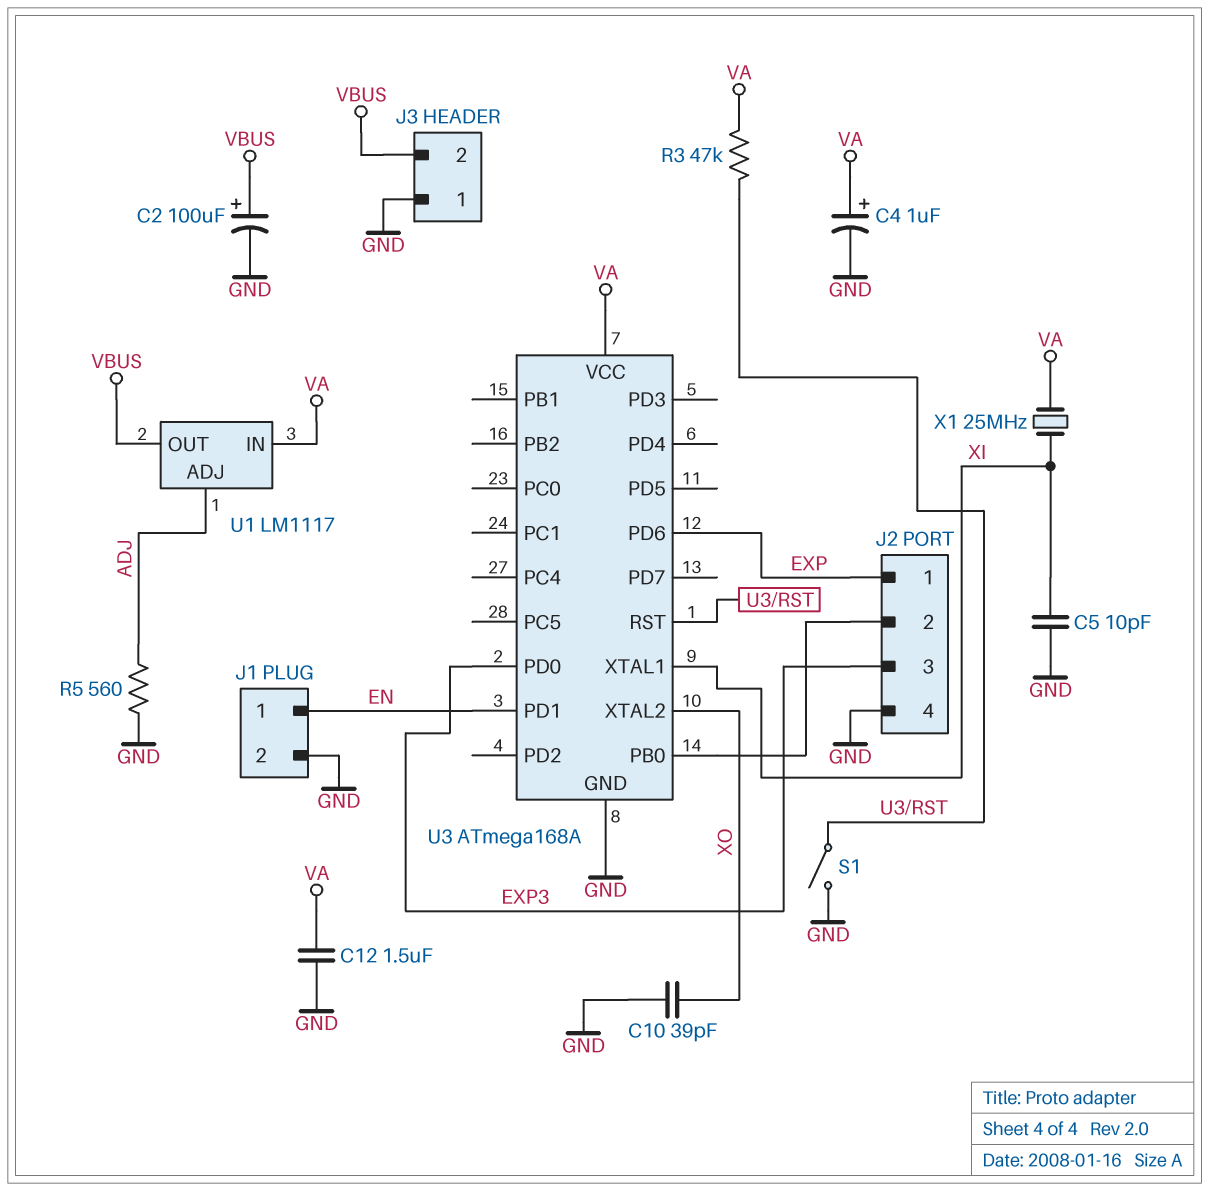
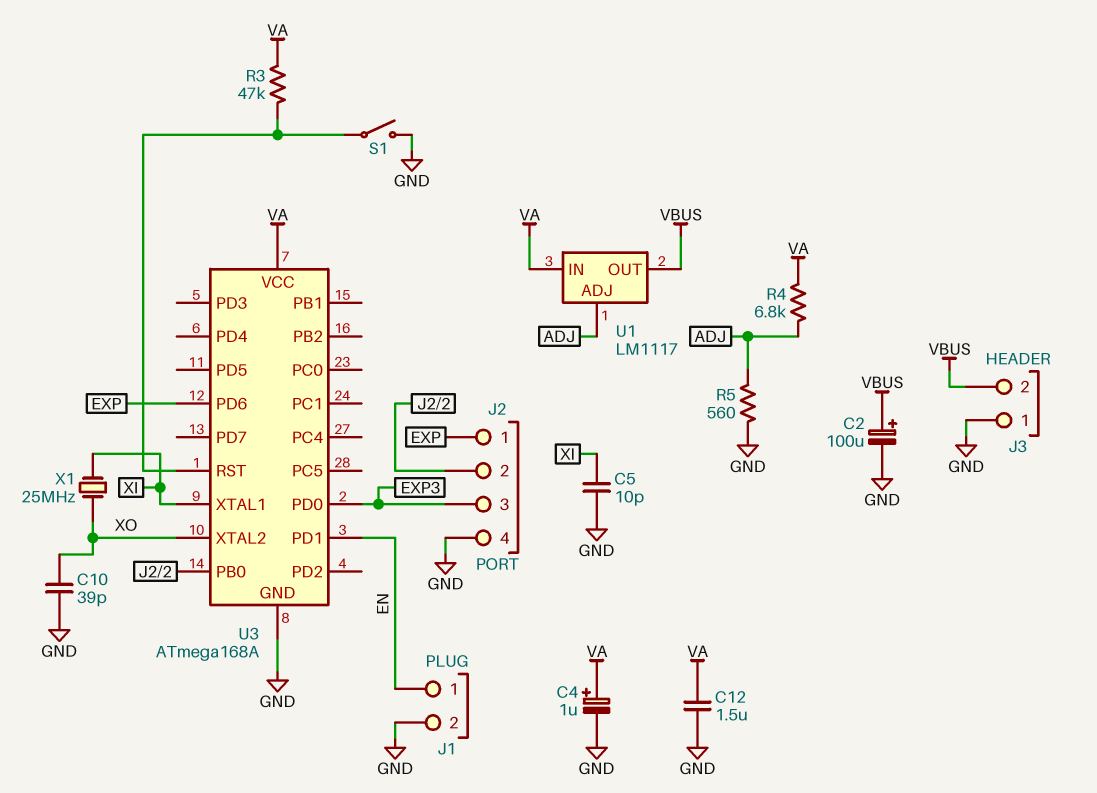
R4: none -> 6.8k (ADJ, VA)
X1: 25MHz (VA, XI) -> 25MHz (XI, XO)

